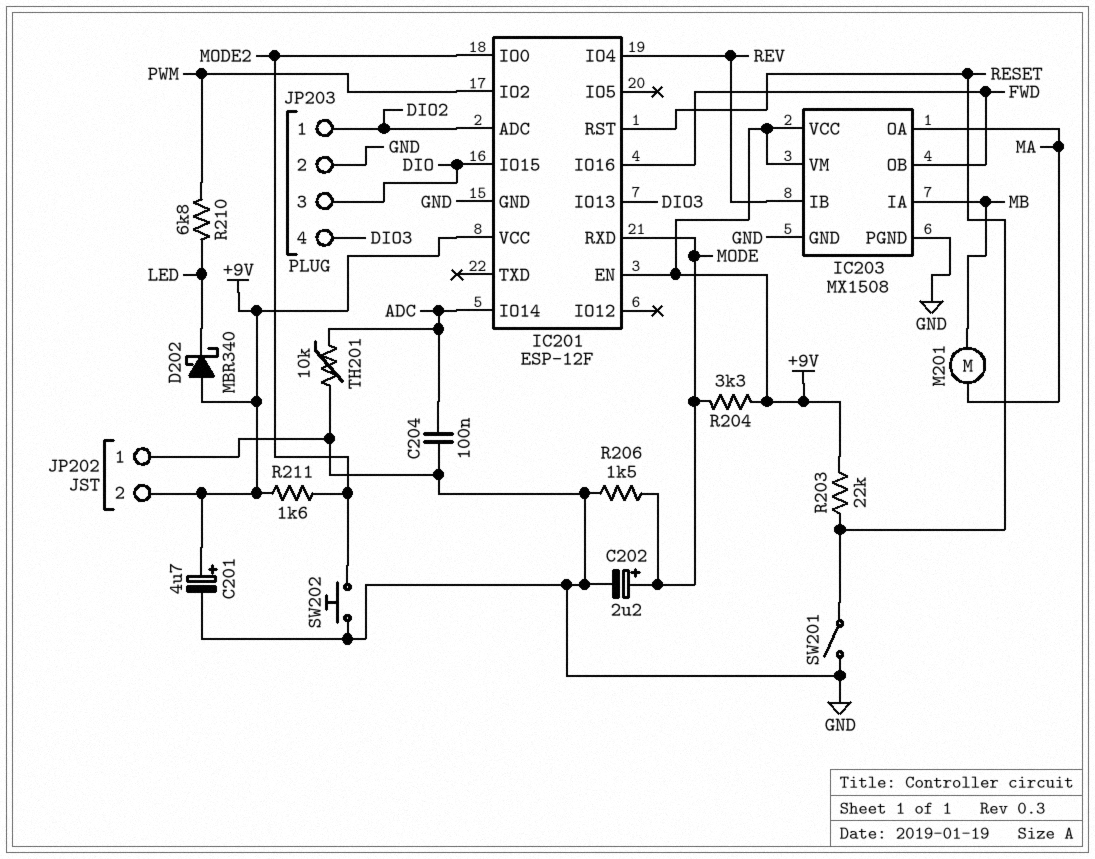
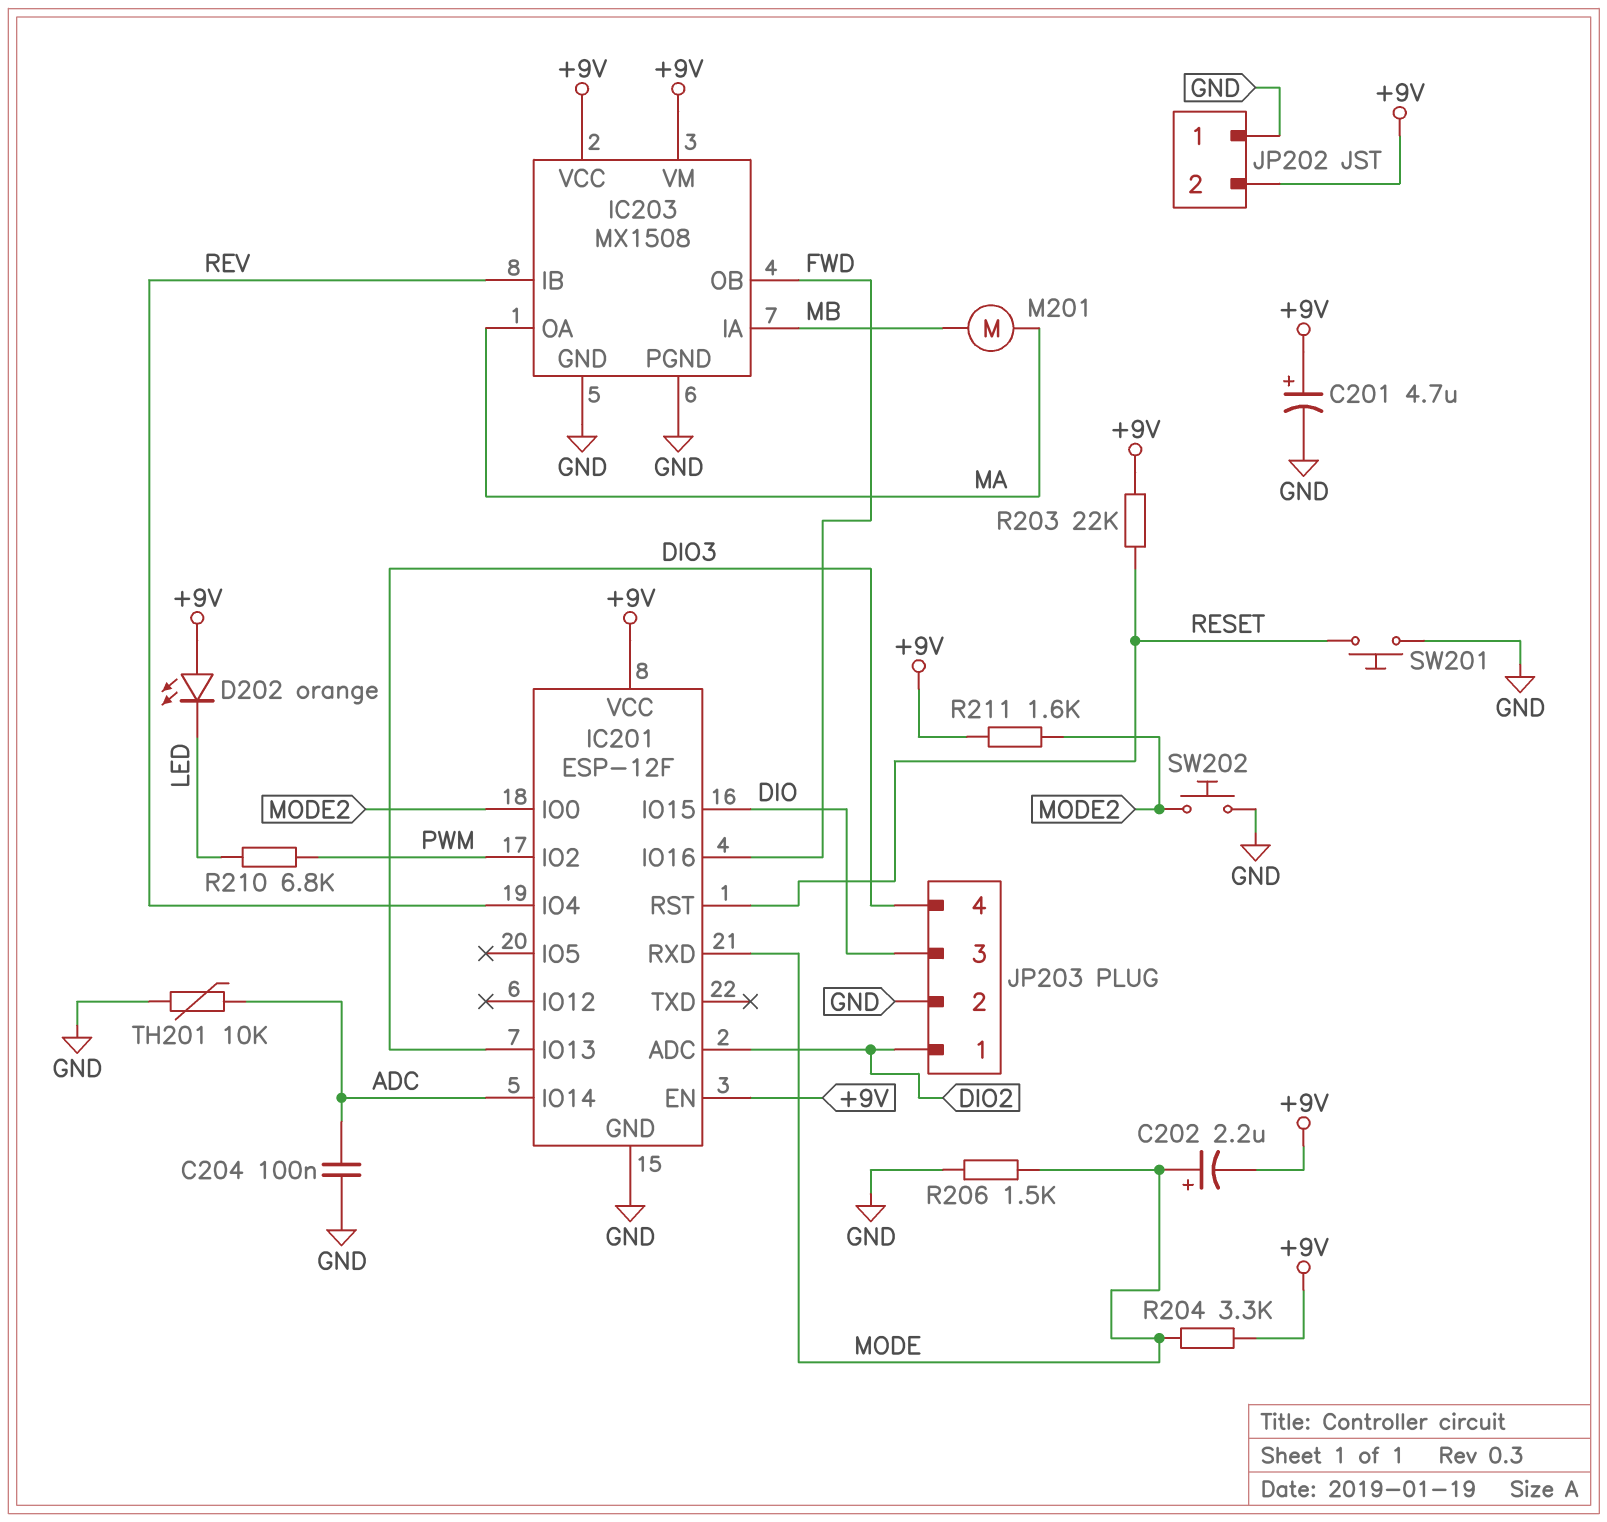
C202: 2.2uF (plus MODE, minus GND) -> 2.2uF (plus MODE, minus +9V)
D202: schottky MBR340 (A +9V, K LED) -> LED orange (A +9V, K LED)
SW201: switch (GND, RESET) -> button (GND, RESET)

